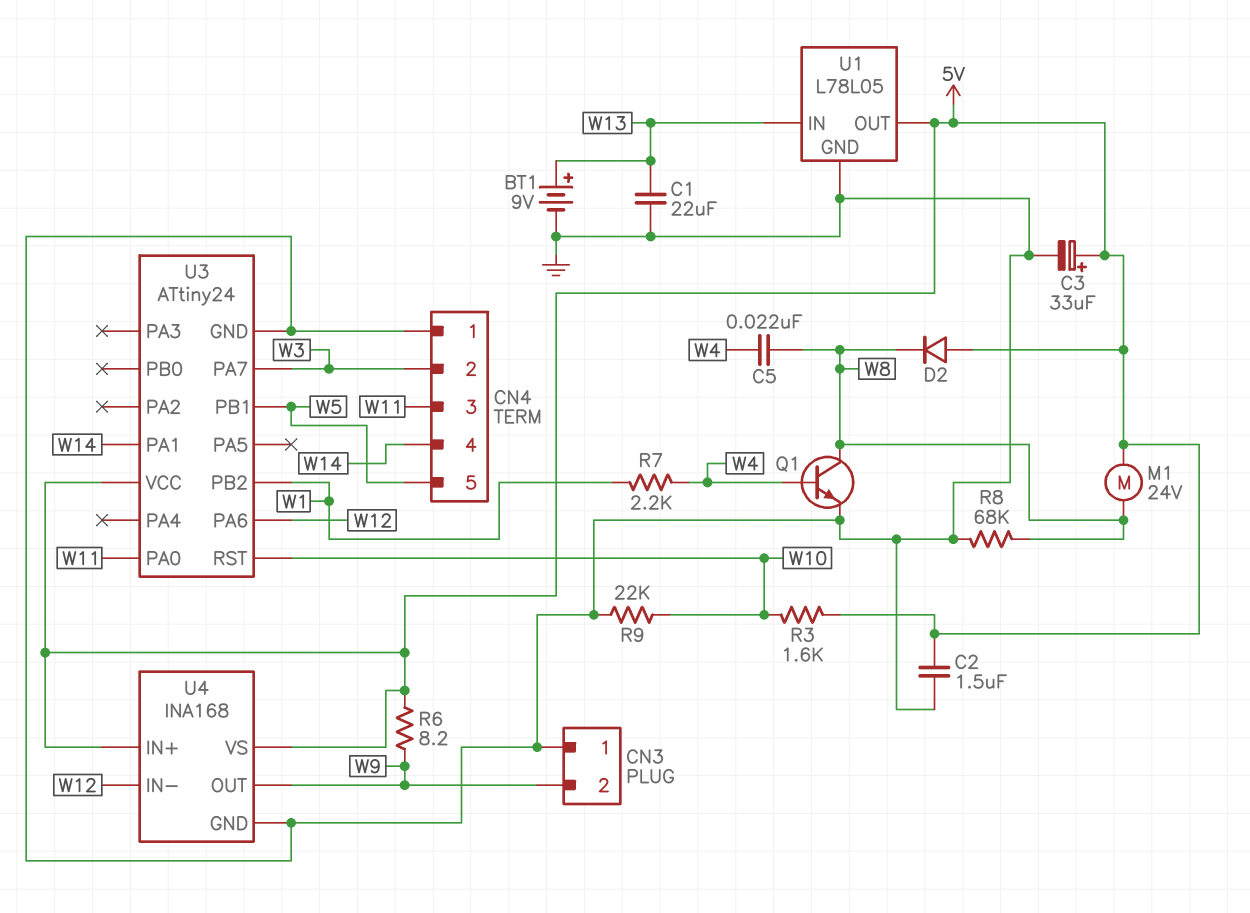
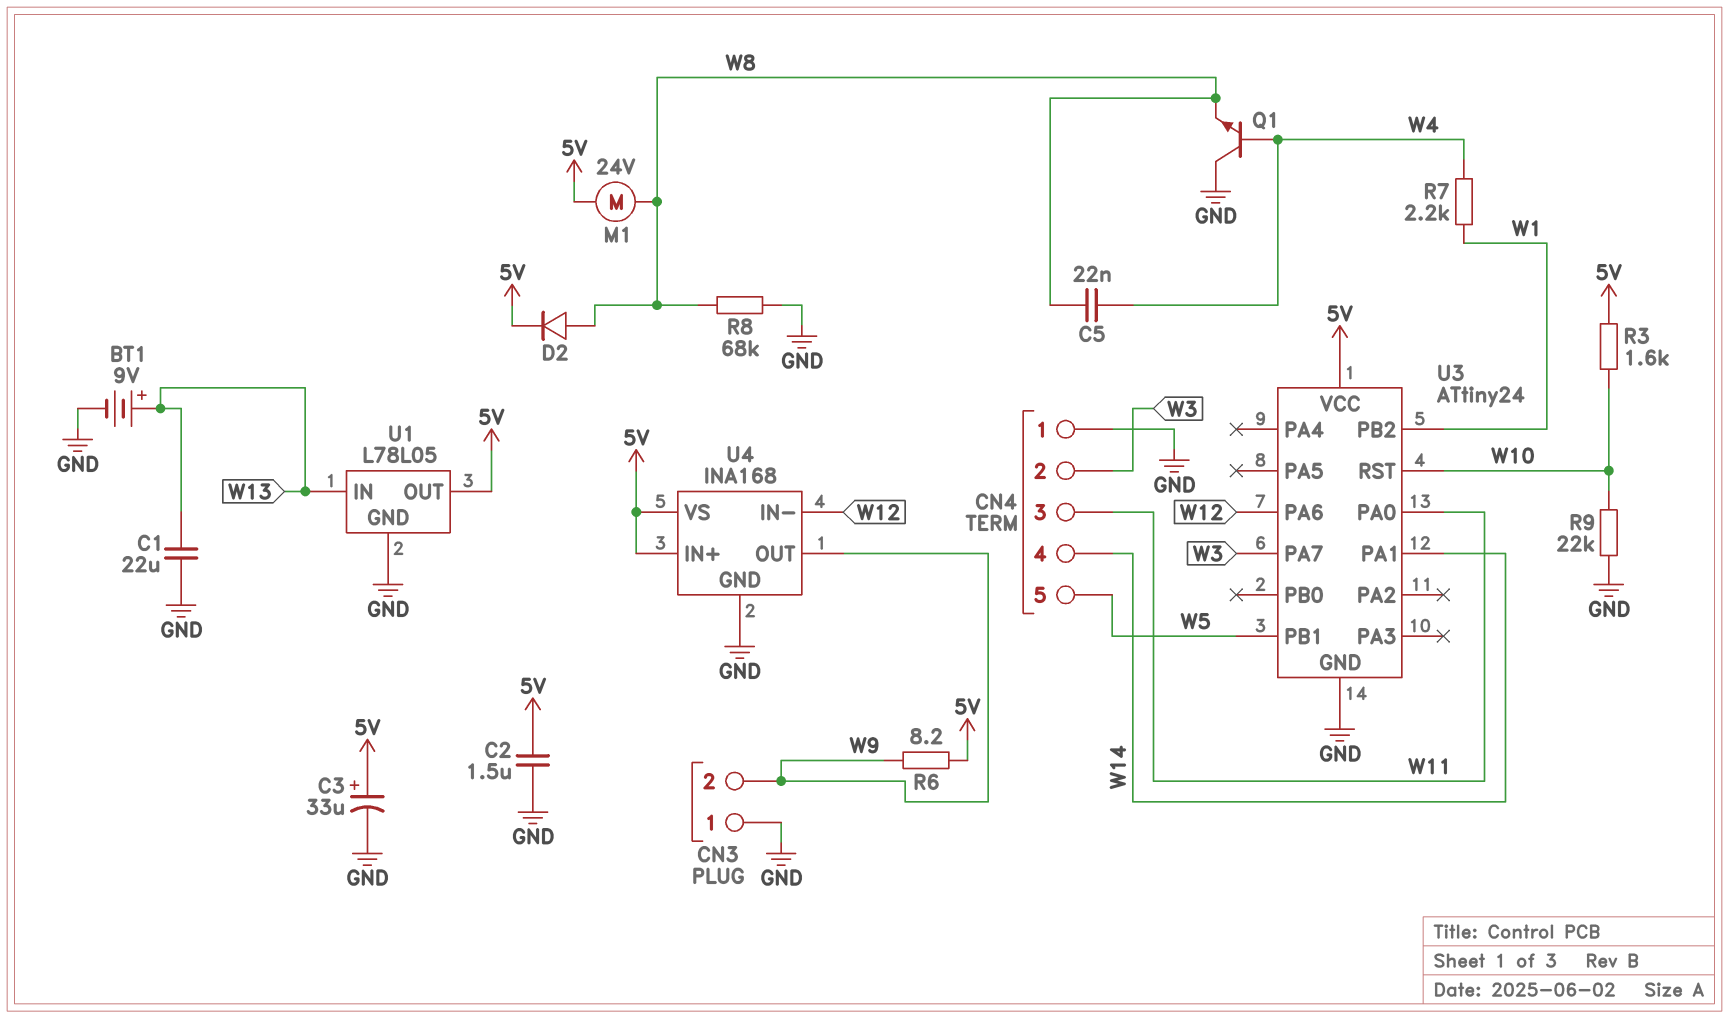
D2: diode (A 5V, K W8) -> diode (A W8, K 5V)
Q1: NPN (B W4, C W8, E GND) -> NPN (B W4, C GND, E W8)

